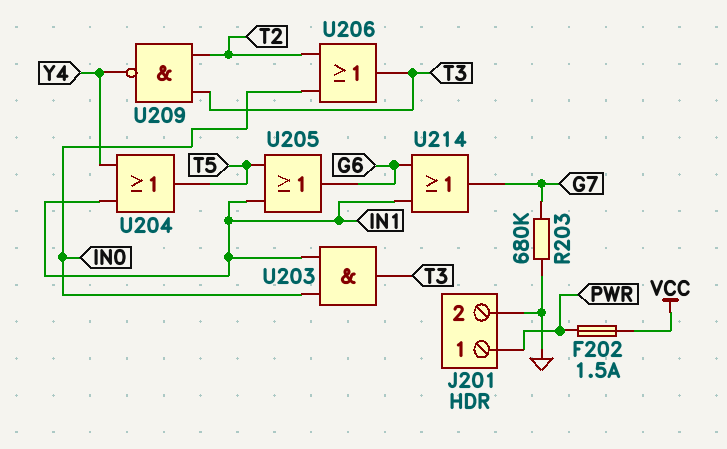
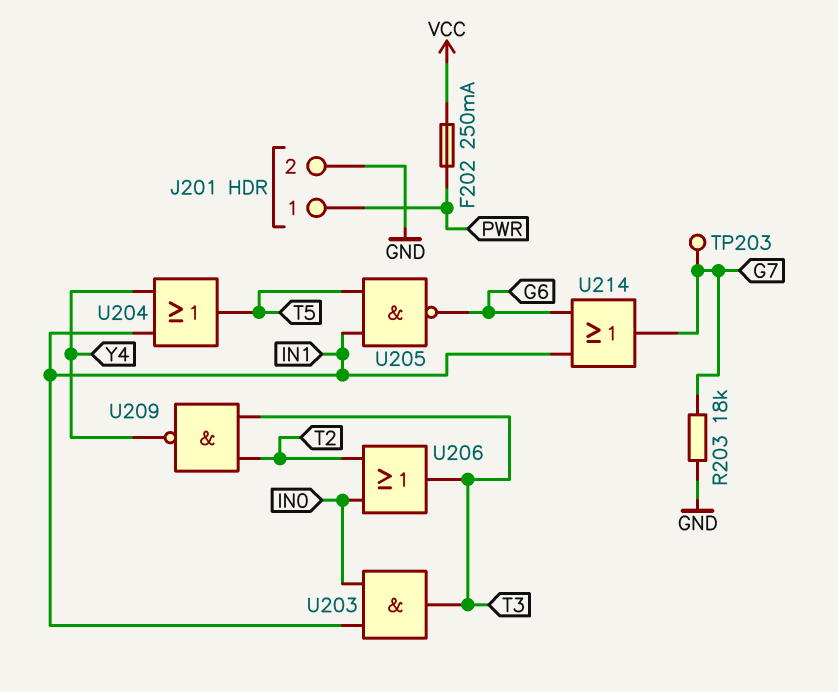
F202: 1.5A (PWR, VCC) -> 250mA (PWR, VCC)
R203: 680k (G7, GND) -> 18k (G7, GND)
TP203: none -> test point (G7)
U205: OR (in IN1, in T5, out G6) -> NAND (in IN1, in T5, out G6)

